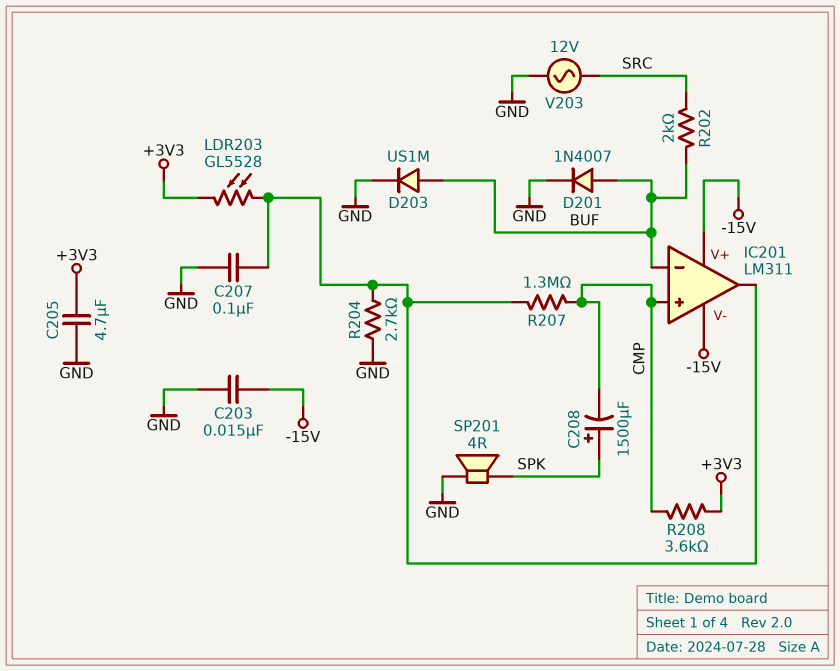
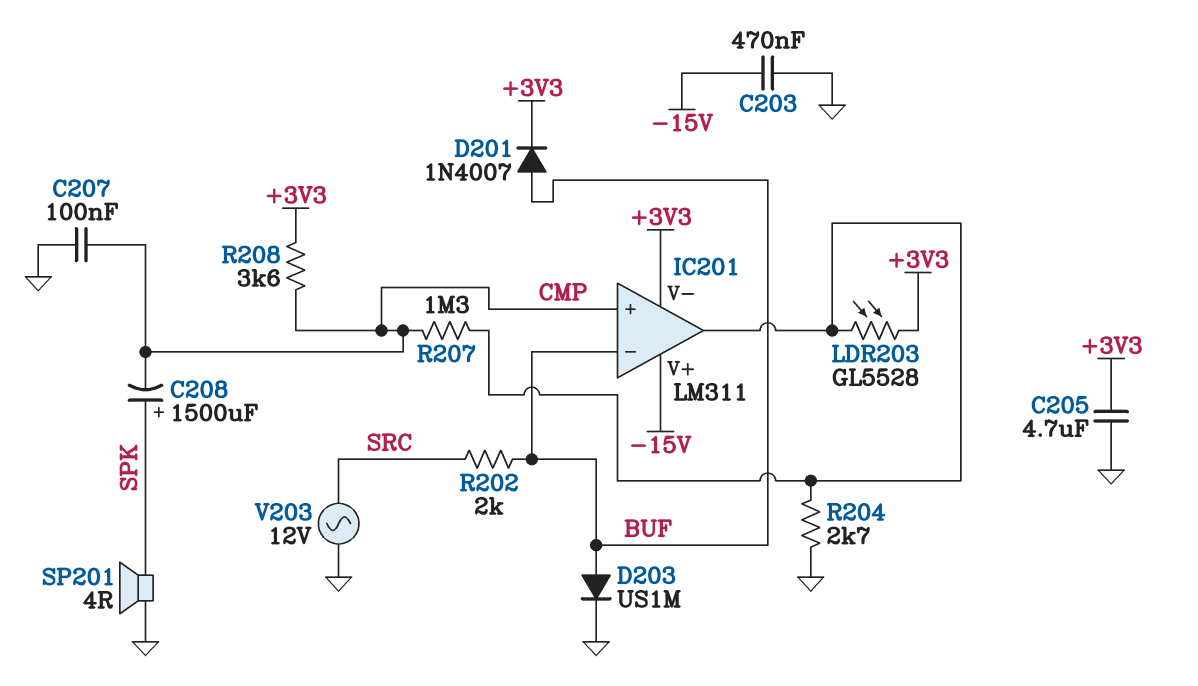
C203: 15nF (-15V, GND) -> 470nF (-15V, GND)
C207: 100nF (GND, IC201/out) -> 100nF (CMP, GND)
D201: diode 1N4007 (A BUF, K GND) -> diode 1N4007 (A BUF, K +3V3)
IC201 pin V-: -15V -> +3V3

